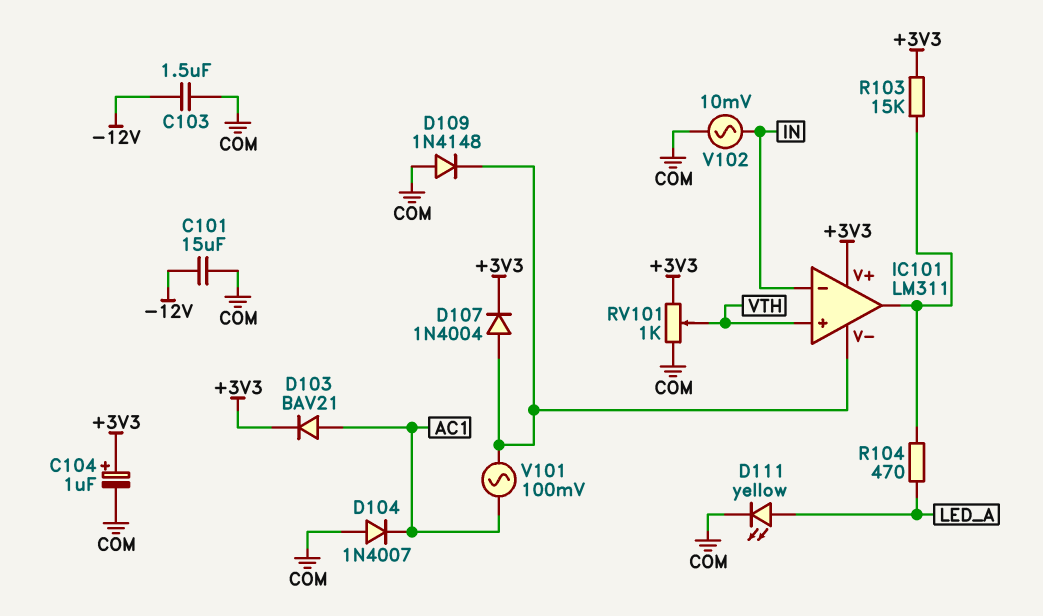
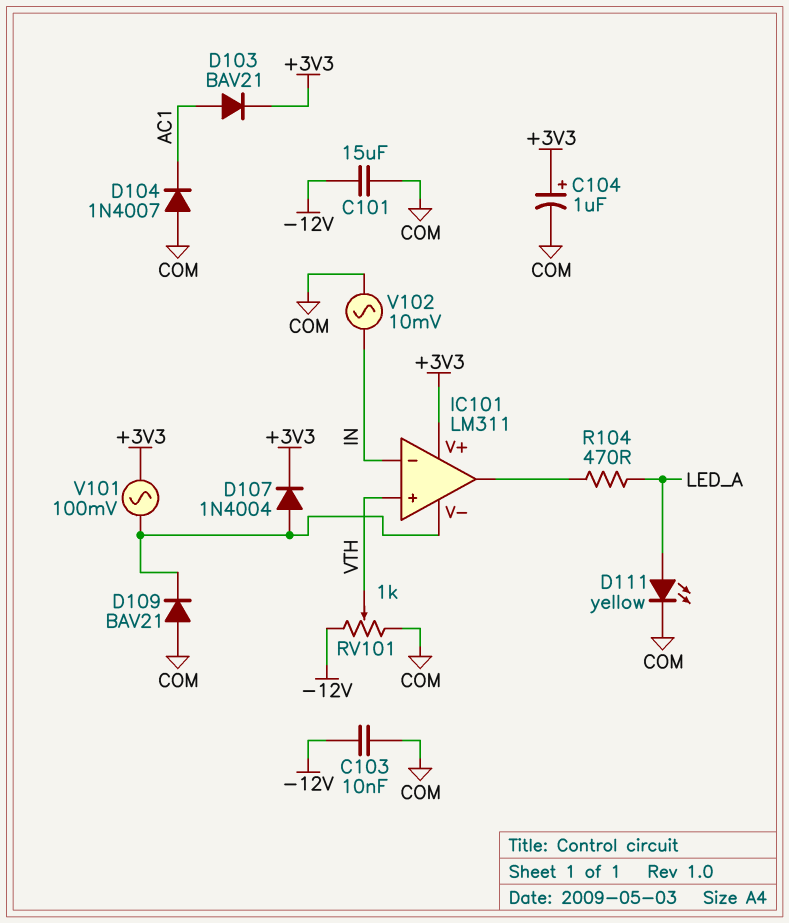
C103: 1.5uF (-12V, COM) -> 10nF (-12V, COM)
D109: diode 1N4148 (A COM, K IC101/V-) -> diode BAV21 (A COM, K IC101/V-)
R103: 15k (+3V3, IC101/out) -> none
RV101: 1k (+3V3, COM, wiper VTH) -> 1k (-12V, COM, wiper VTH)
V101: AC 100mV (AC1, IC101/V-) -> AC 100mV (+3V3, IC101/V-)

